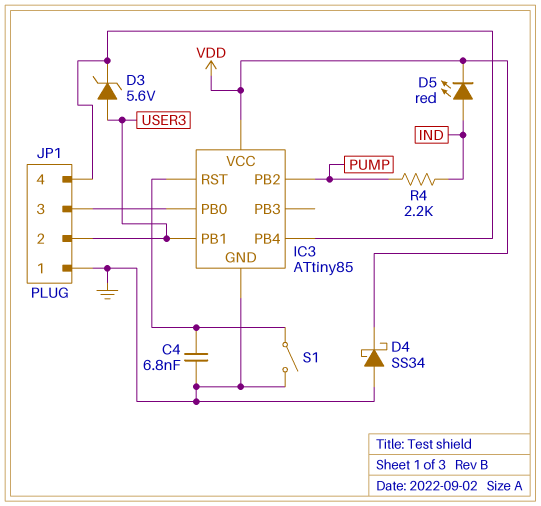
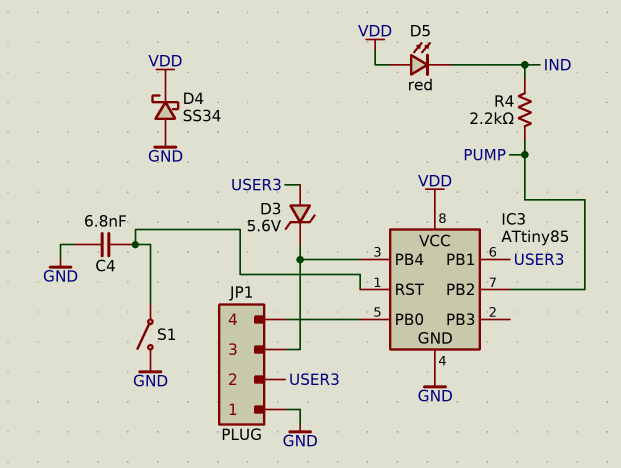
D5: LED red (A IND, K VDD) -> LED red (A VDD, K IND)
JP1 pin 3: IC3/PB0 -> IC3/PB4
JP1 pin 4: IC3/PB4 -> IC3/PB0

